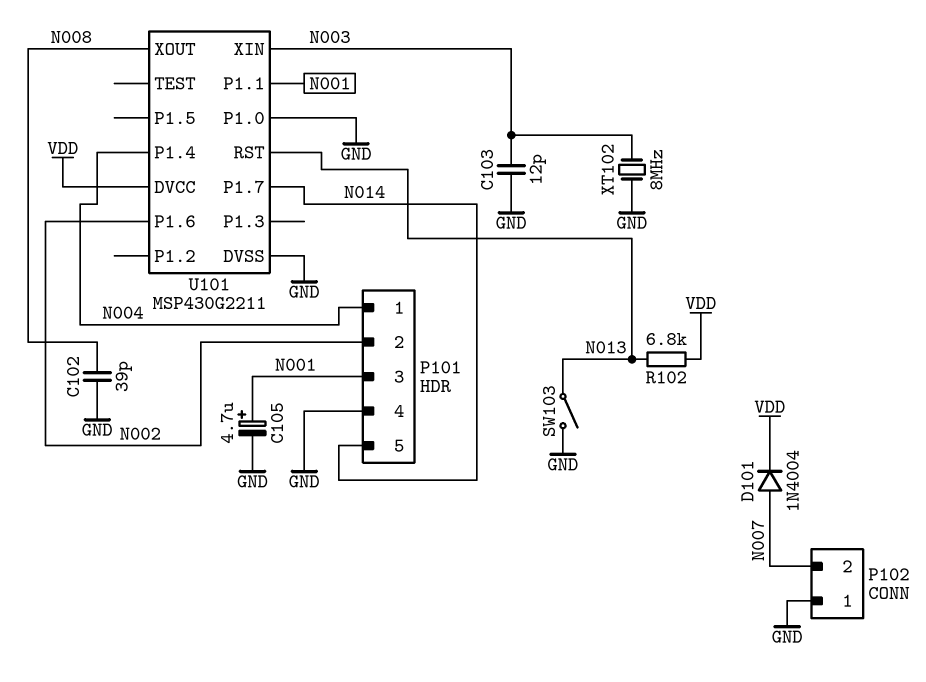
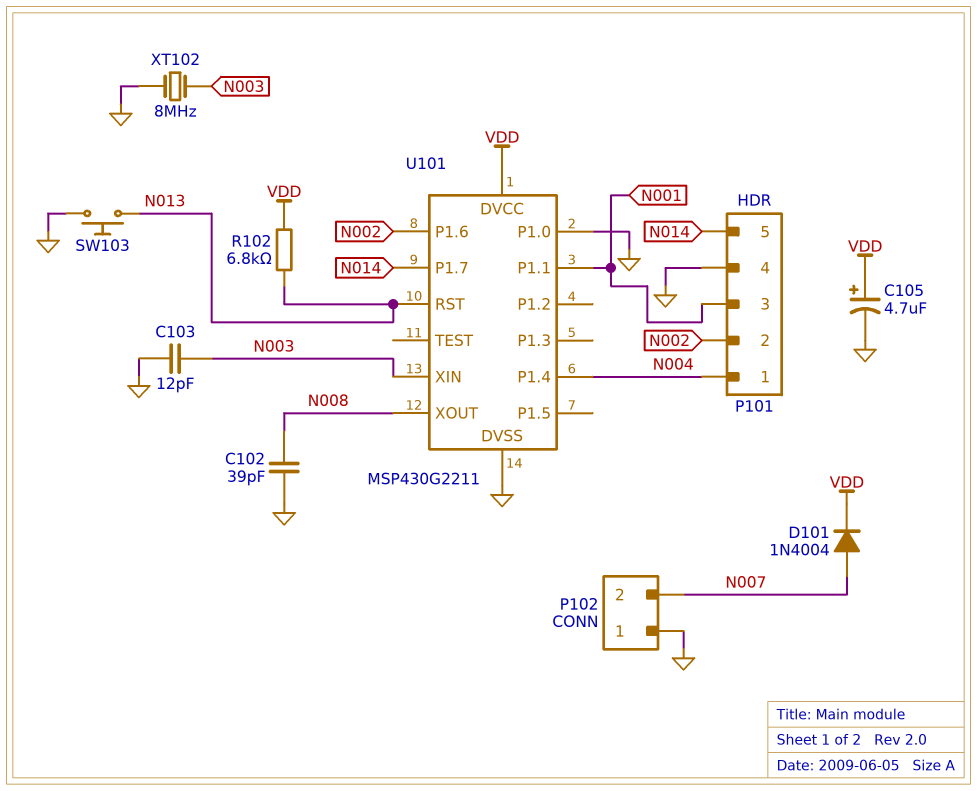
C105: 4.7uF (plus N001, minus GND) -> 4.7uF (plus VDD, minus GND)
SW103: switch (GND, N013) -> button (GND, N013)

